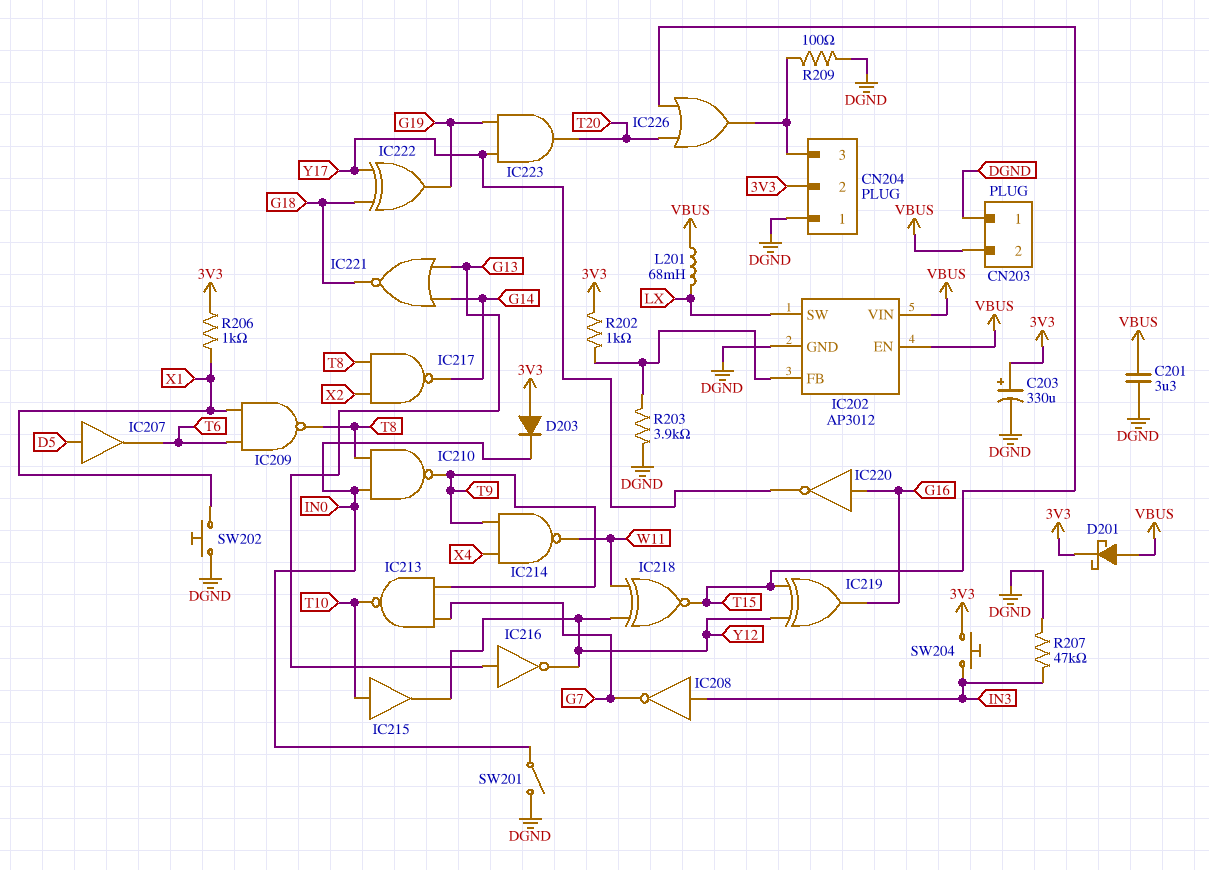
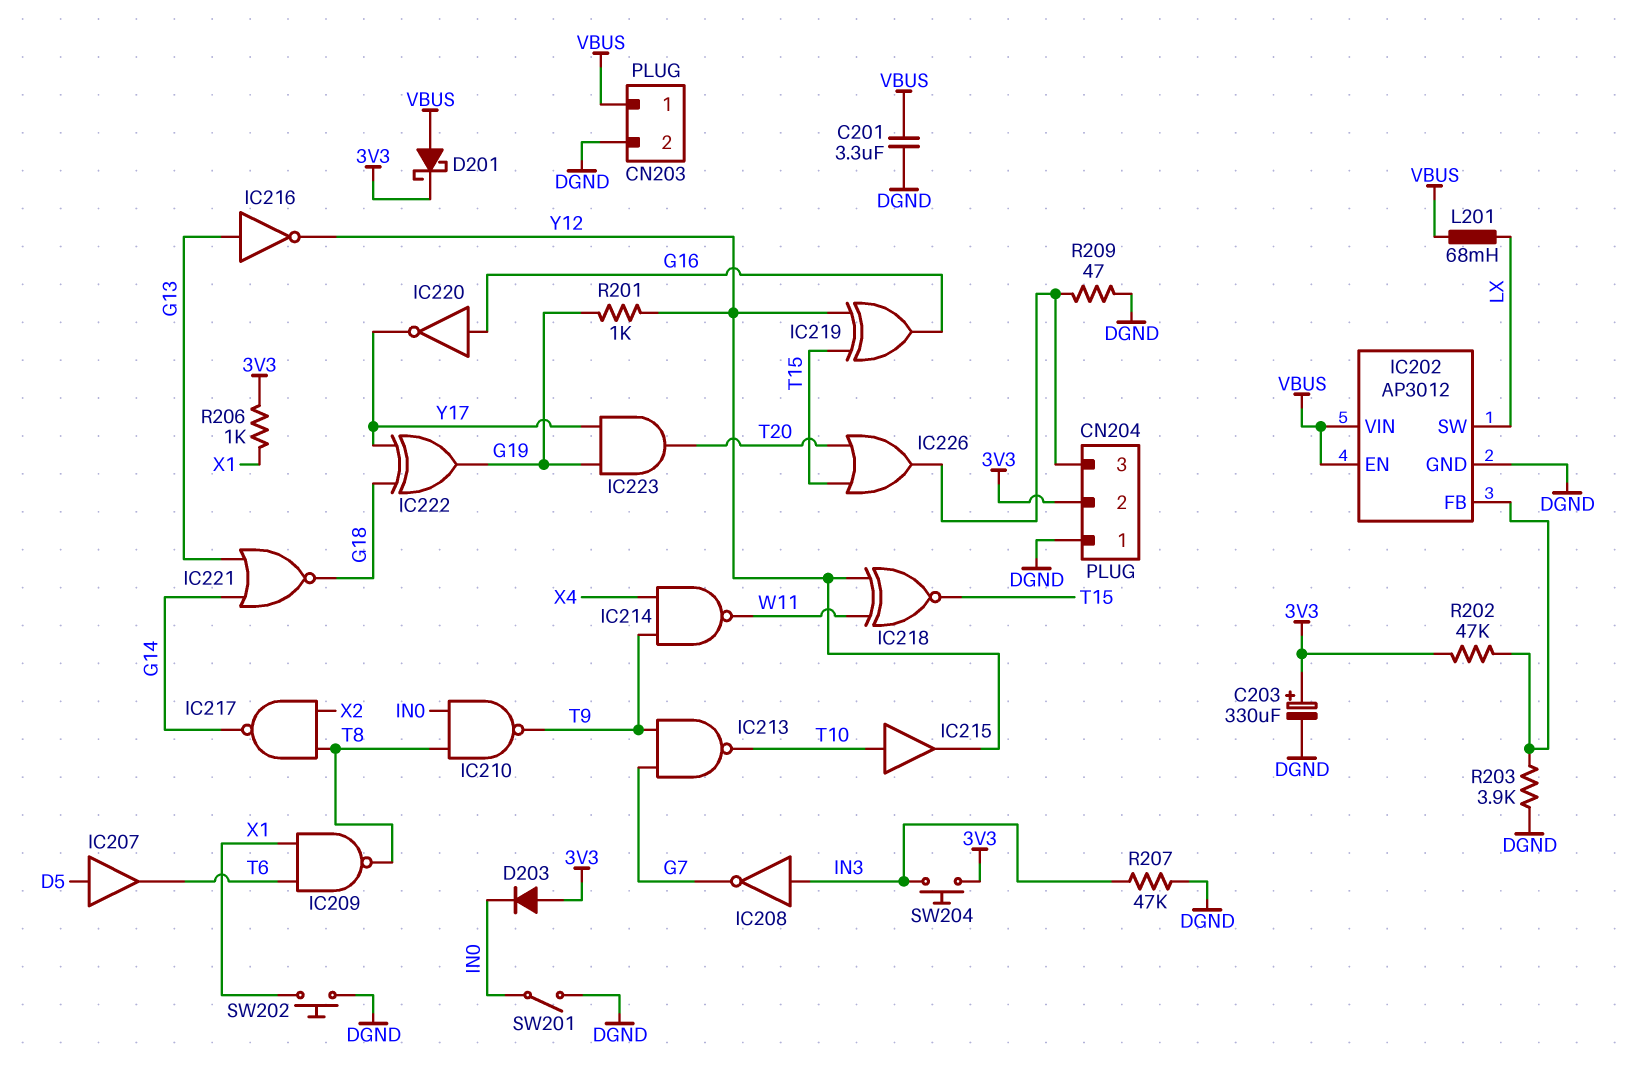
CN203 pin 1: DGND -> VBUS
CN203 pin 2: VBUS -> DGND
R201: none -> 1k (G19, Y12)
R202: 1k (3V3, IC202/FB) -> 47k (3V3, IC202/FB)
R209: 100 (CN204/3, DGND) -> 47 (CN204/3, DGND)

